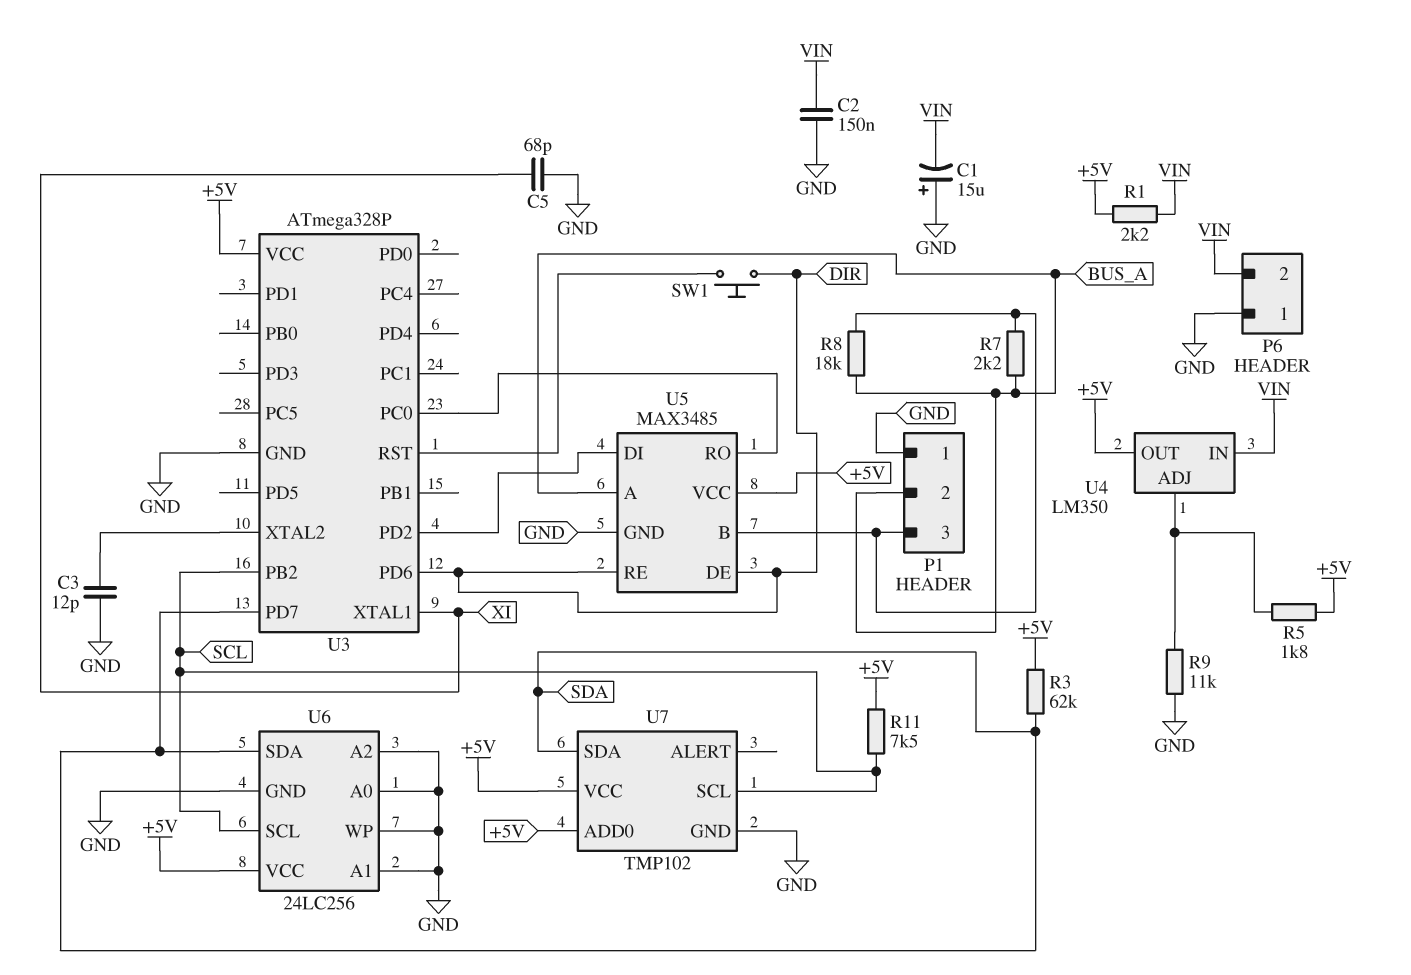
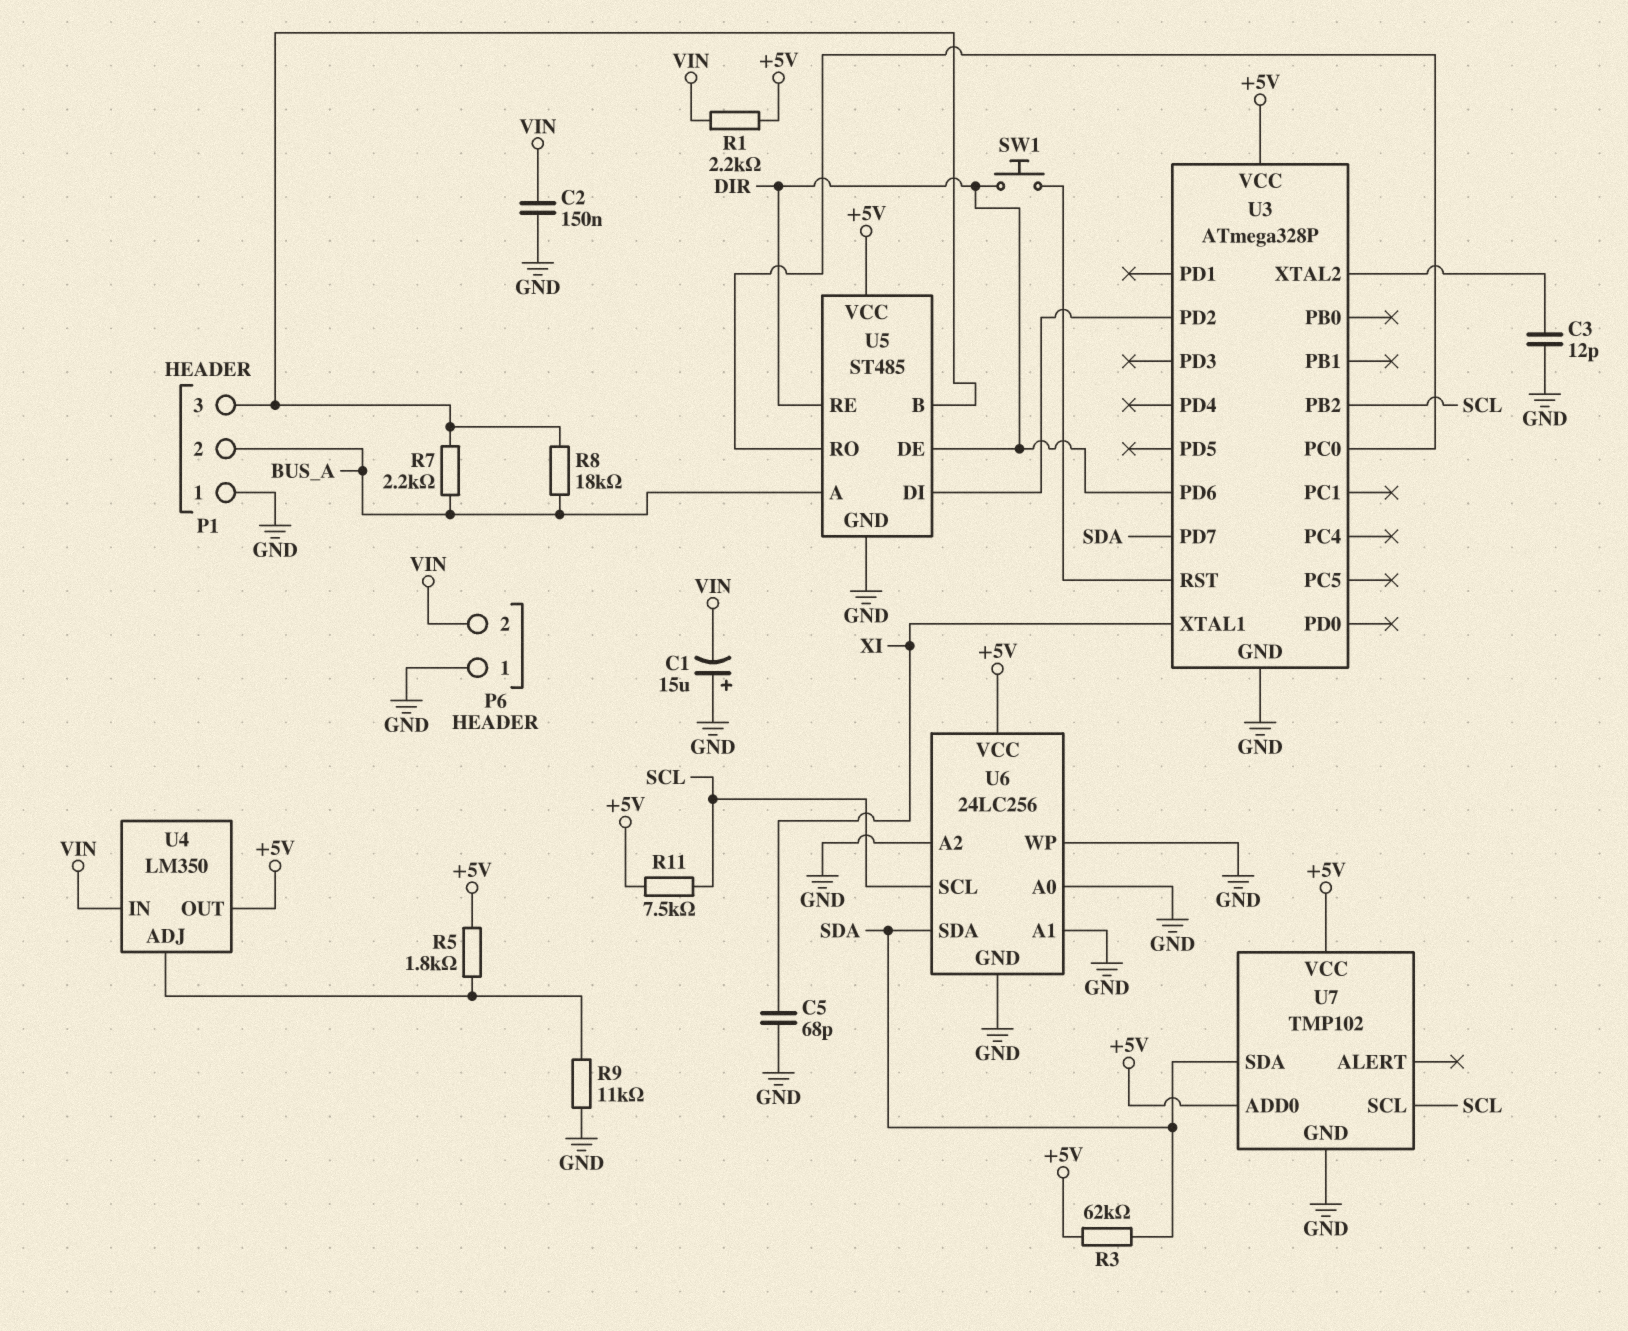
U5: MAX3485 -> ST485

